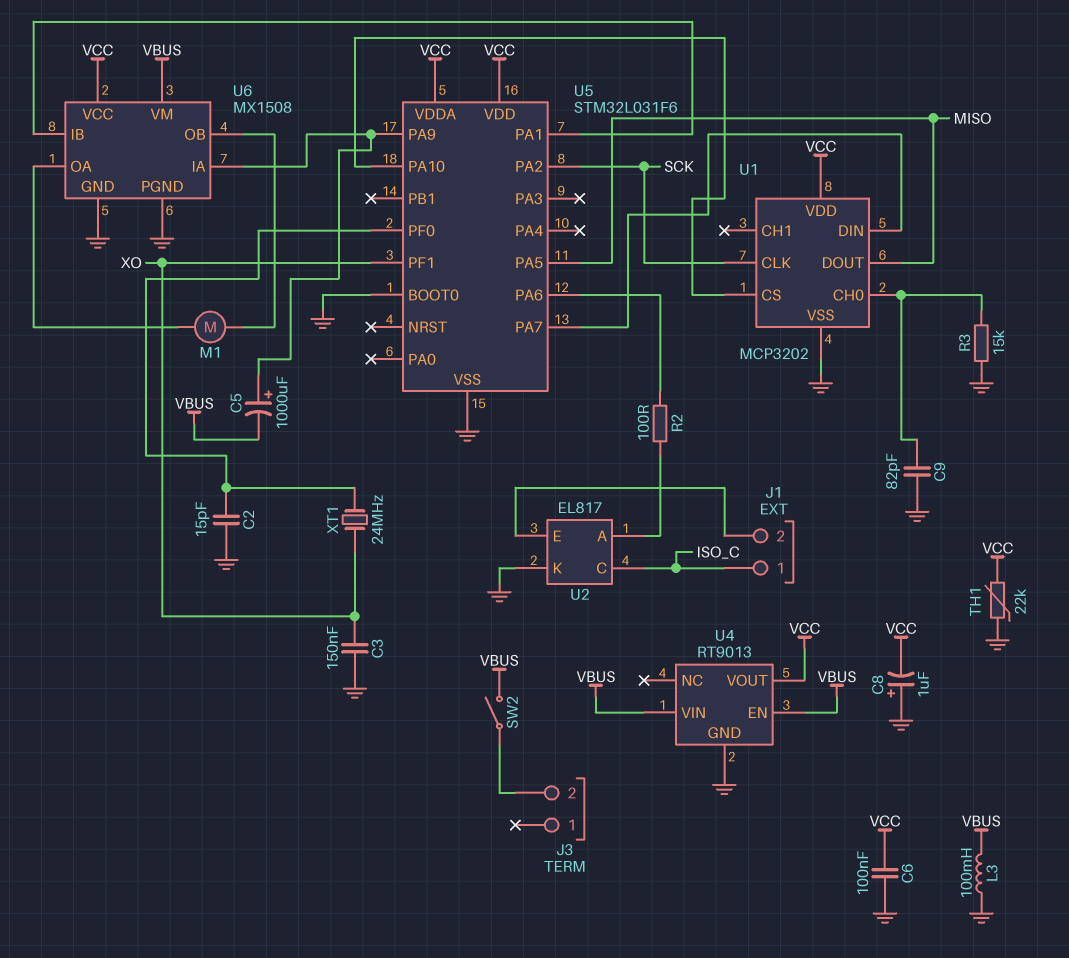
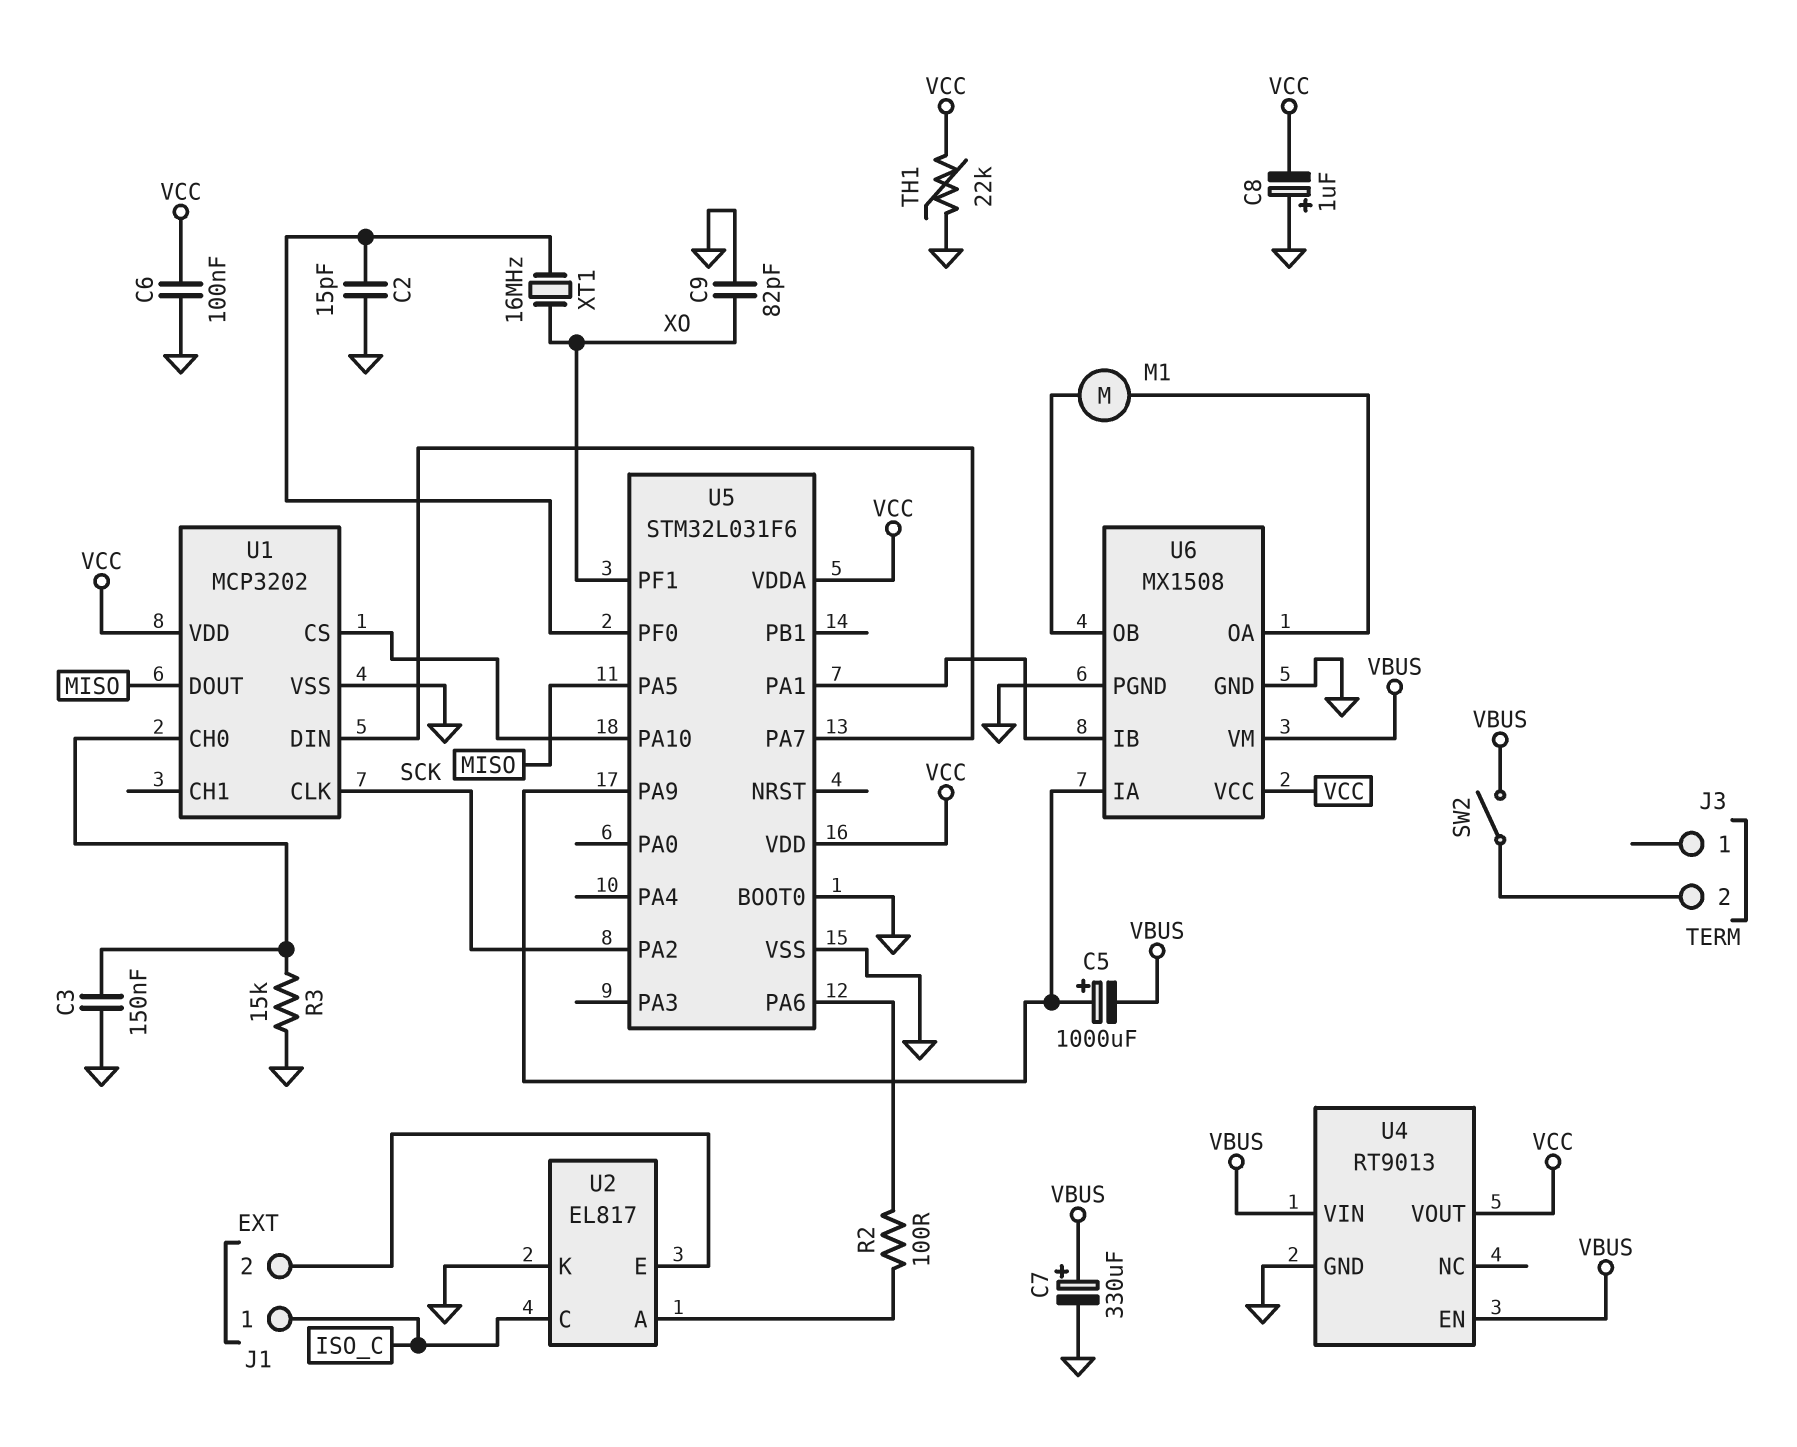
C3: 150nF (GND, XO) -> 150nF (GND, U1/CH0)
C7: none -> 330uF (plus VBUS, minus GND)
C9: 82pF (GND, U1/CH0) -> 82pF (GND, XO)
L3: 100mH (GND, VBUS) -> none
XT1: 24MHz (U5/PF0, XO) -> 16MHz (U5/PF0, XO)

